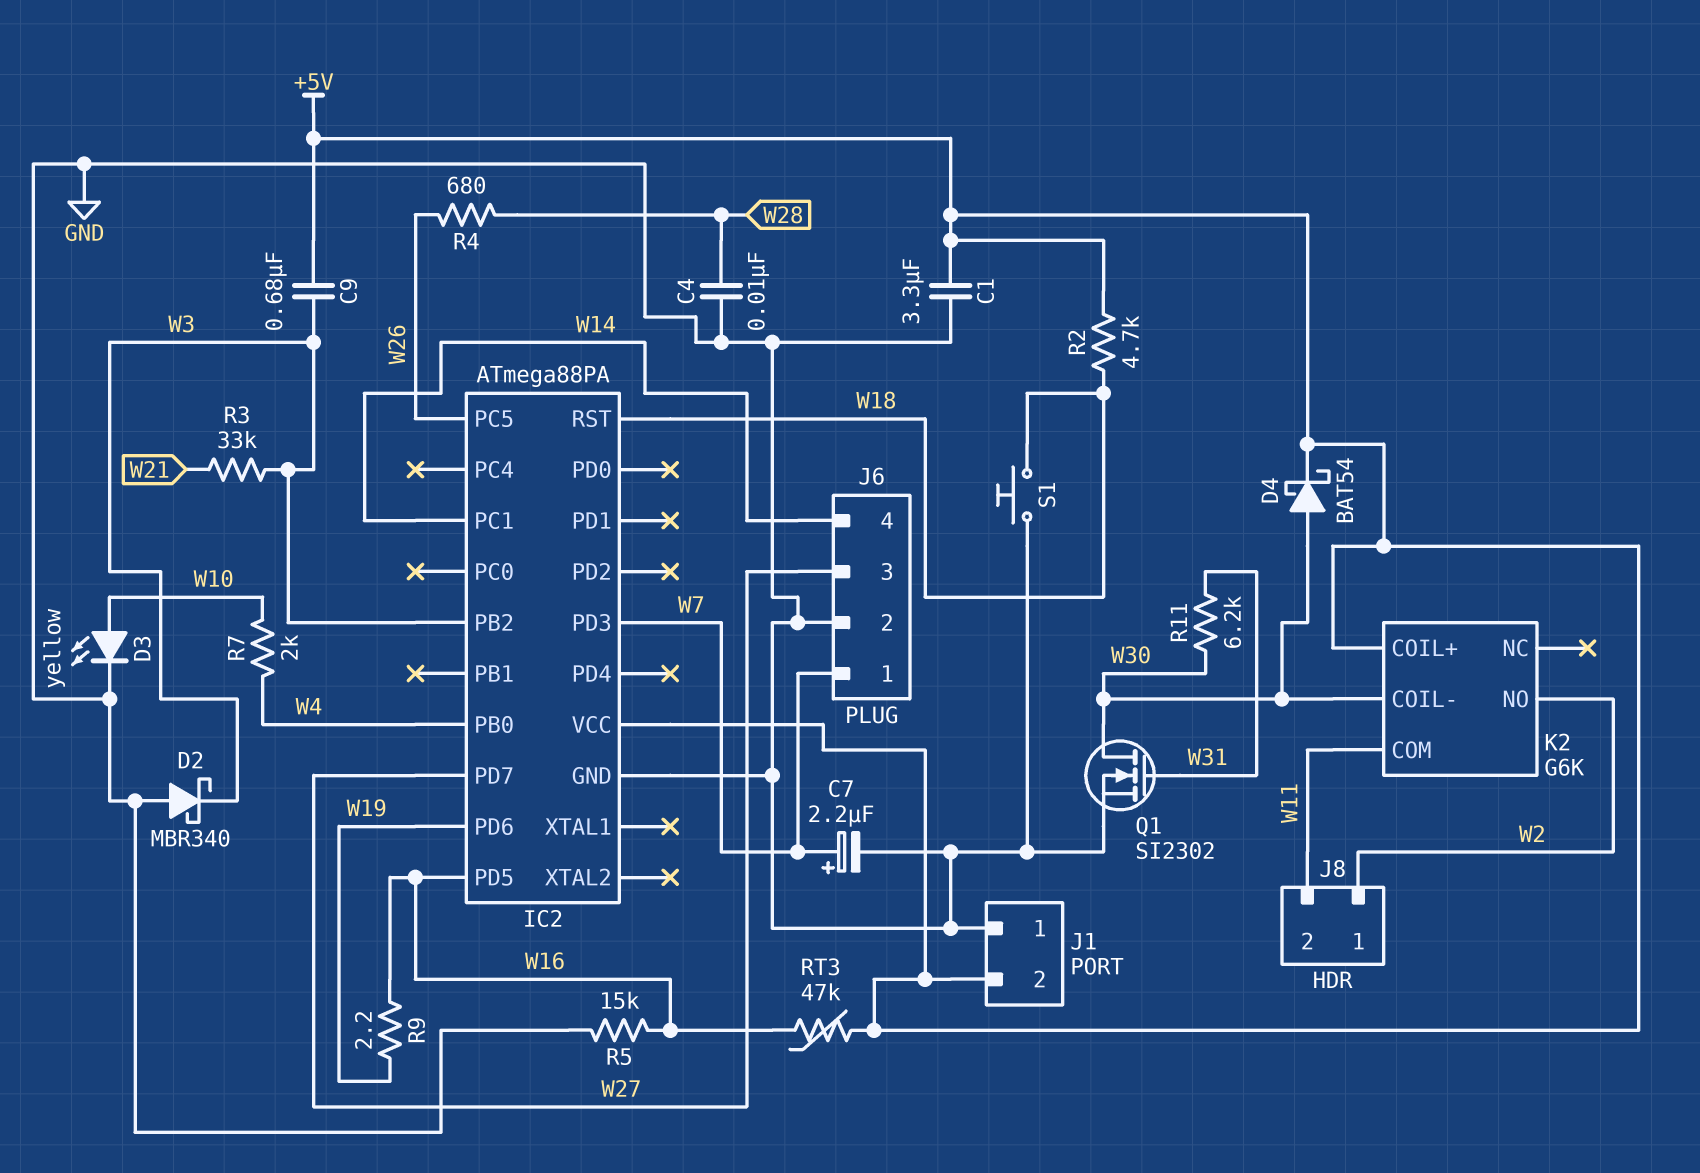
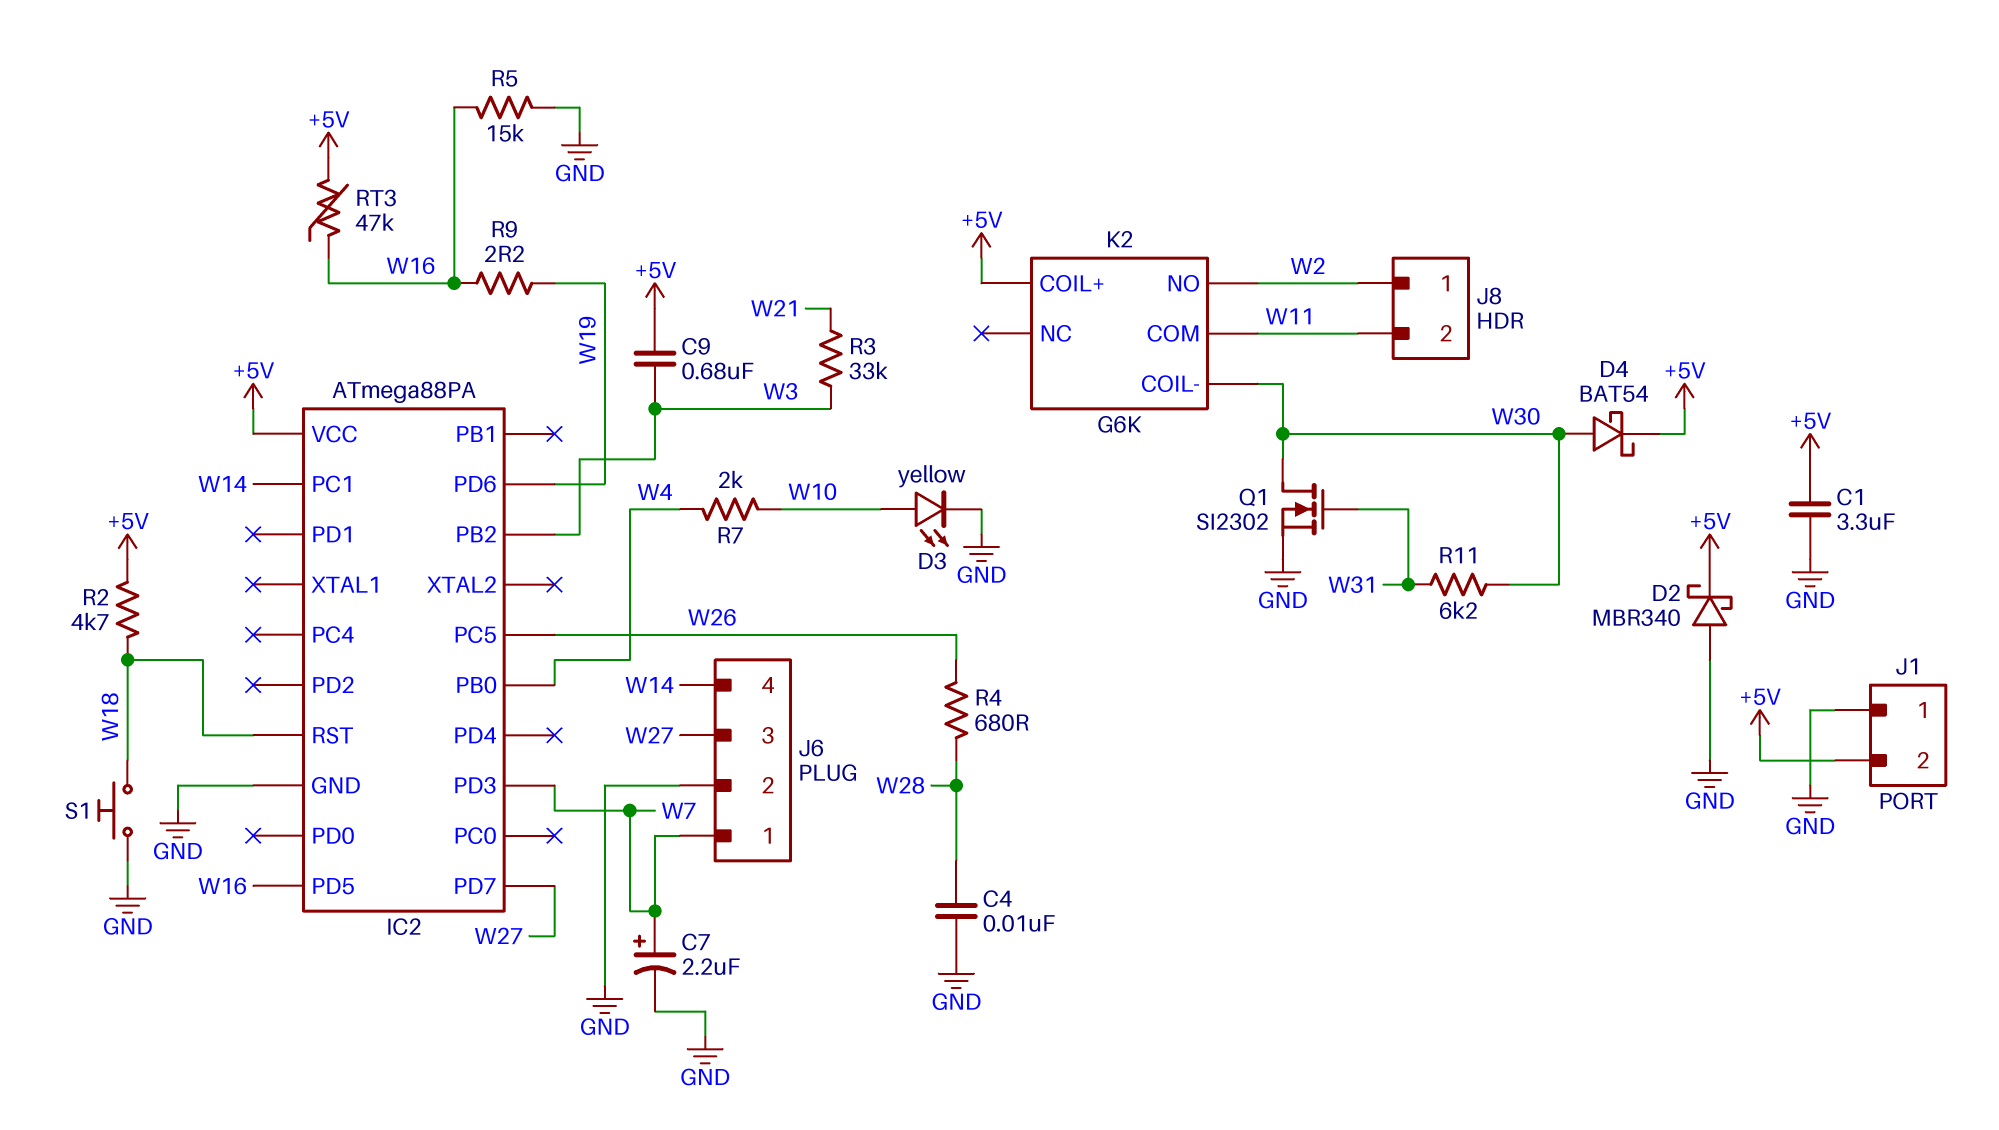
D2: schottky MBR340 (A GND, K W3) -> schottky MBR340 (A GND, K +5V)

